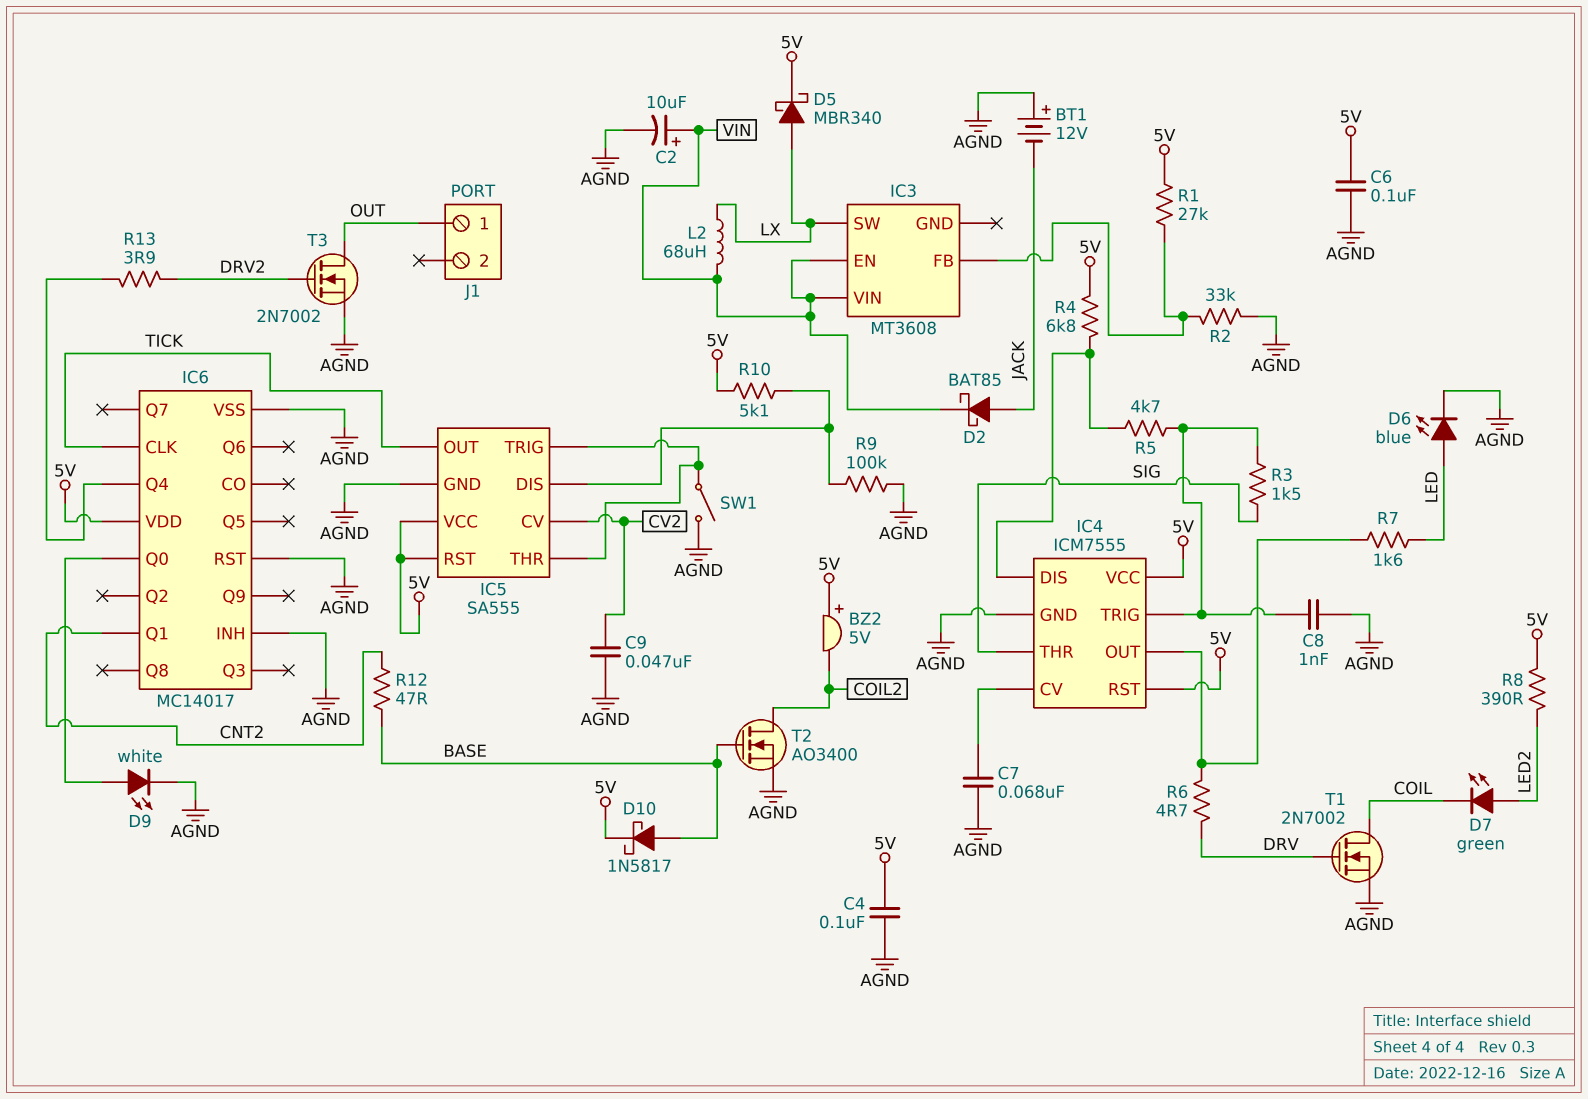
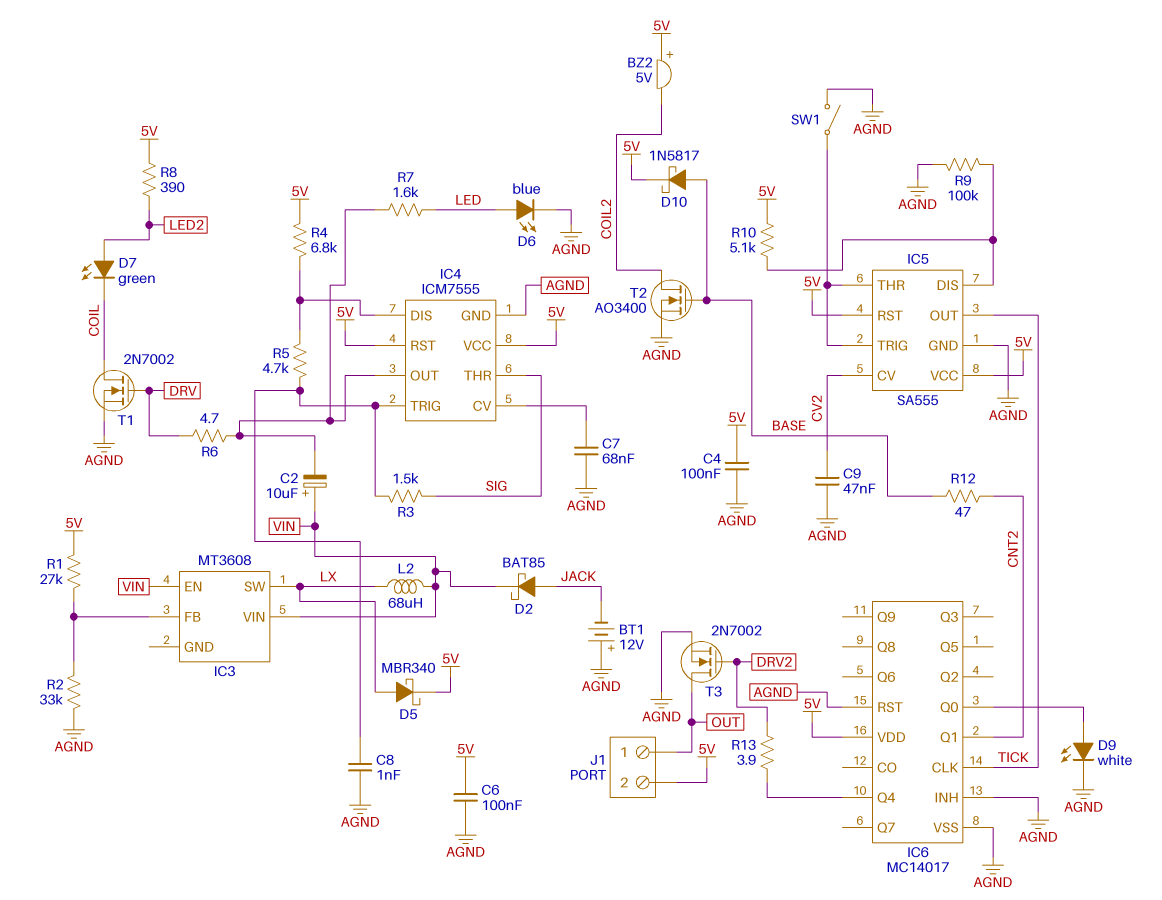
C2: 10uF (plus VIN, minus AGND) -> 10uF (plus VIN, minus IC4/OUT)
J1 pin 2: none -> 5V

